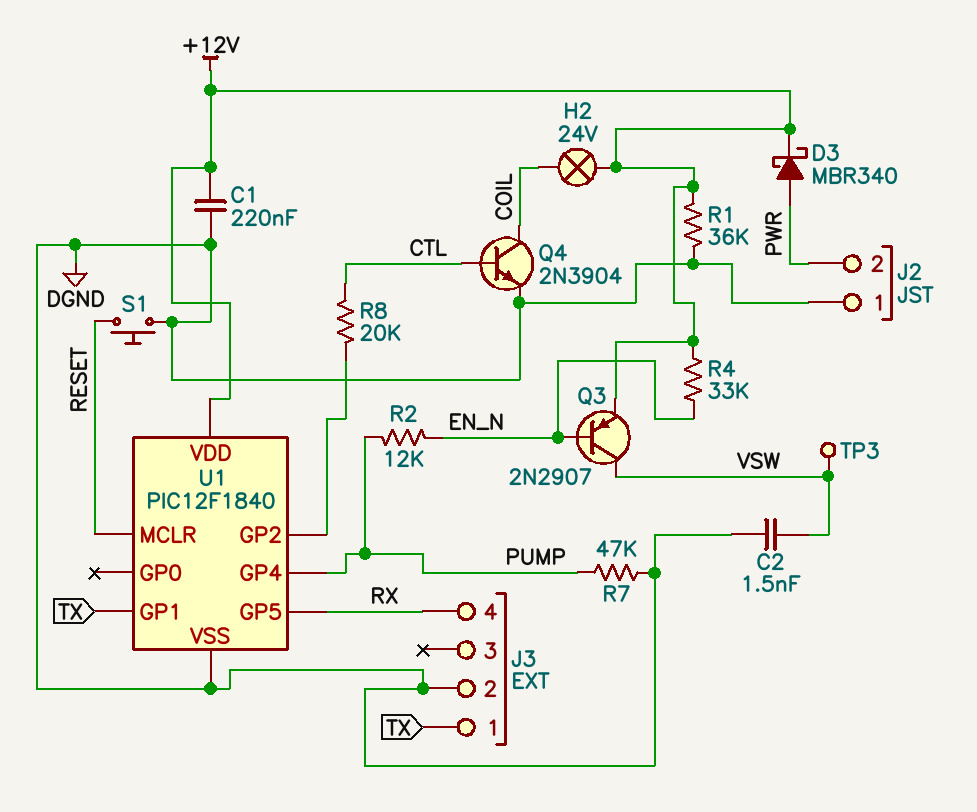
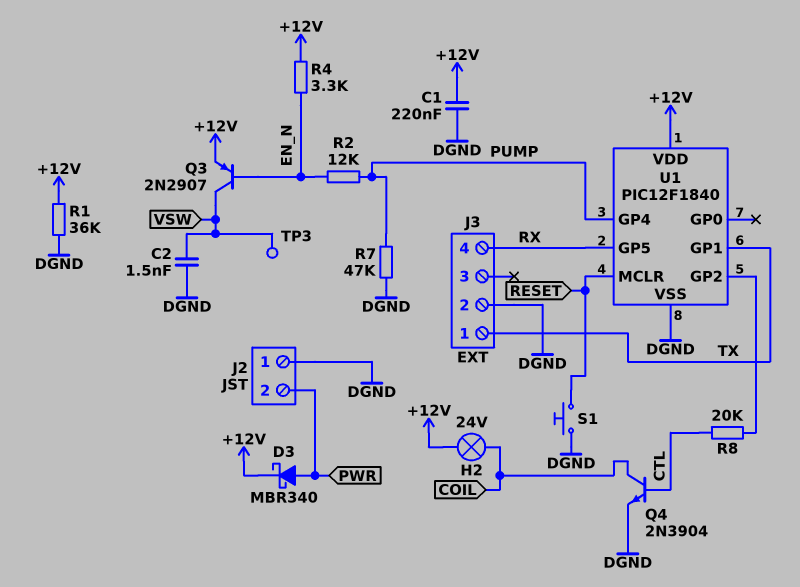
R4: 33k (+12V, EN_N) -> 3.3k (+12V, EN_N)

